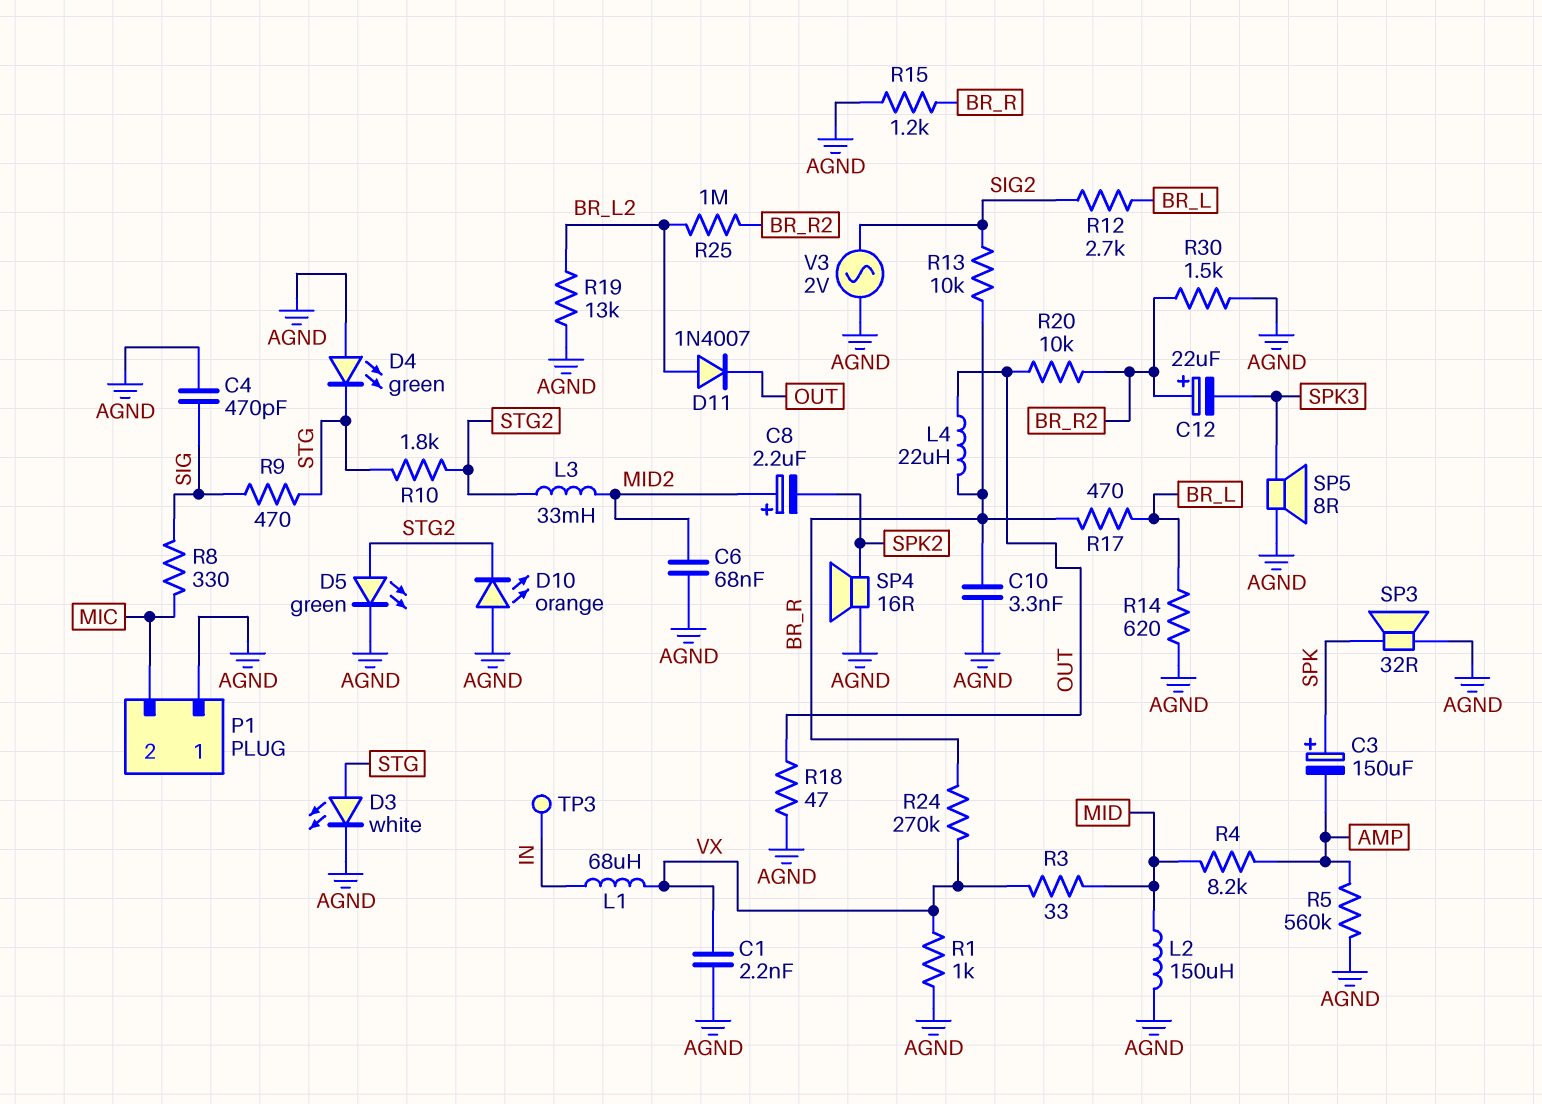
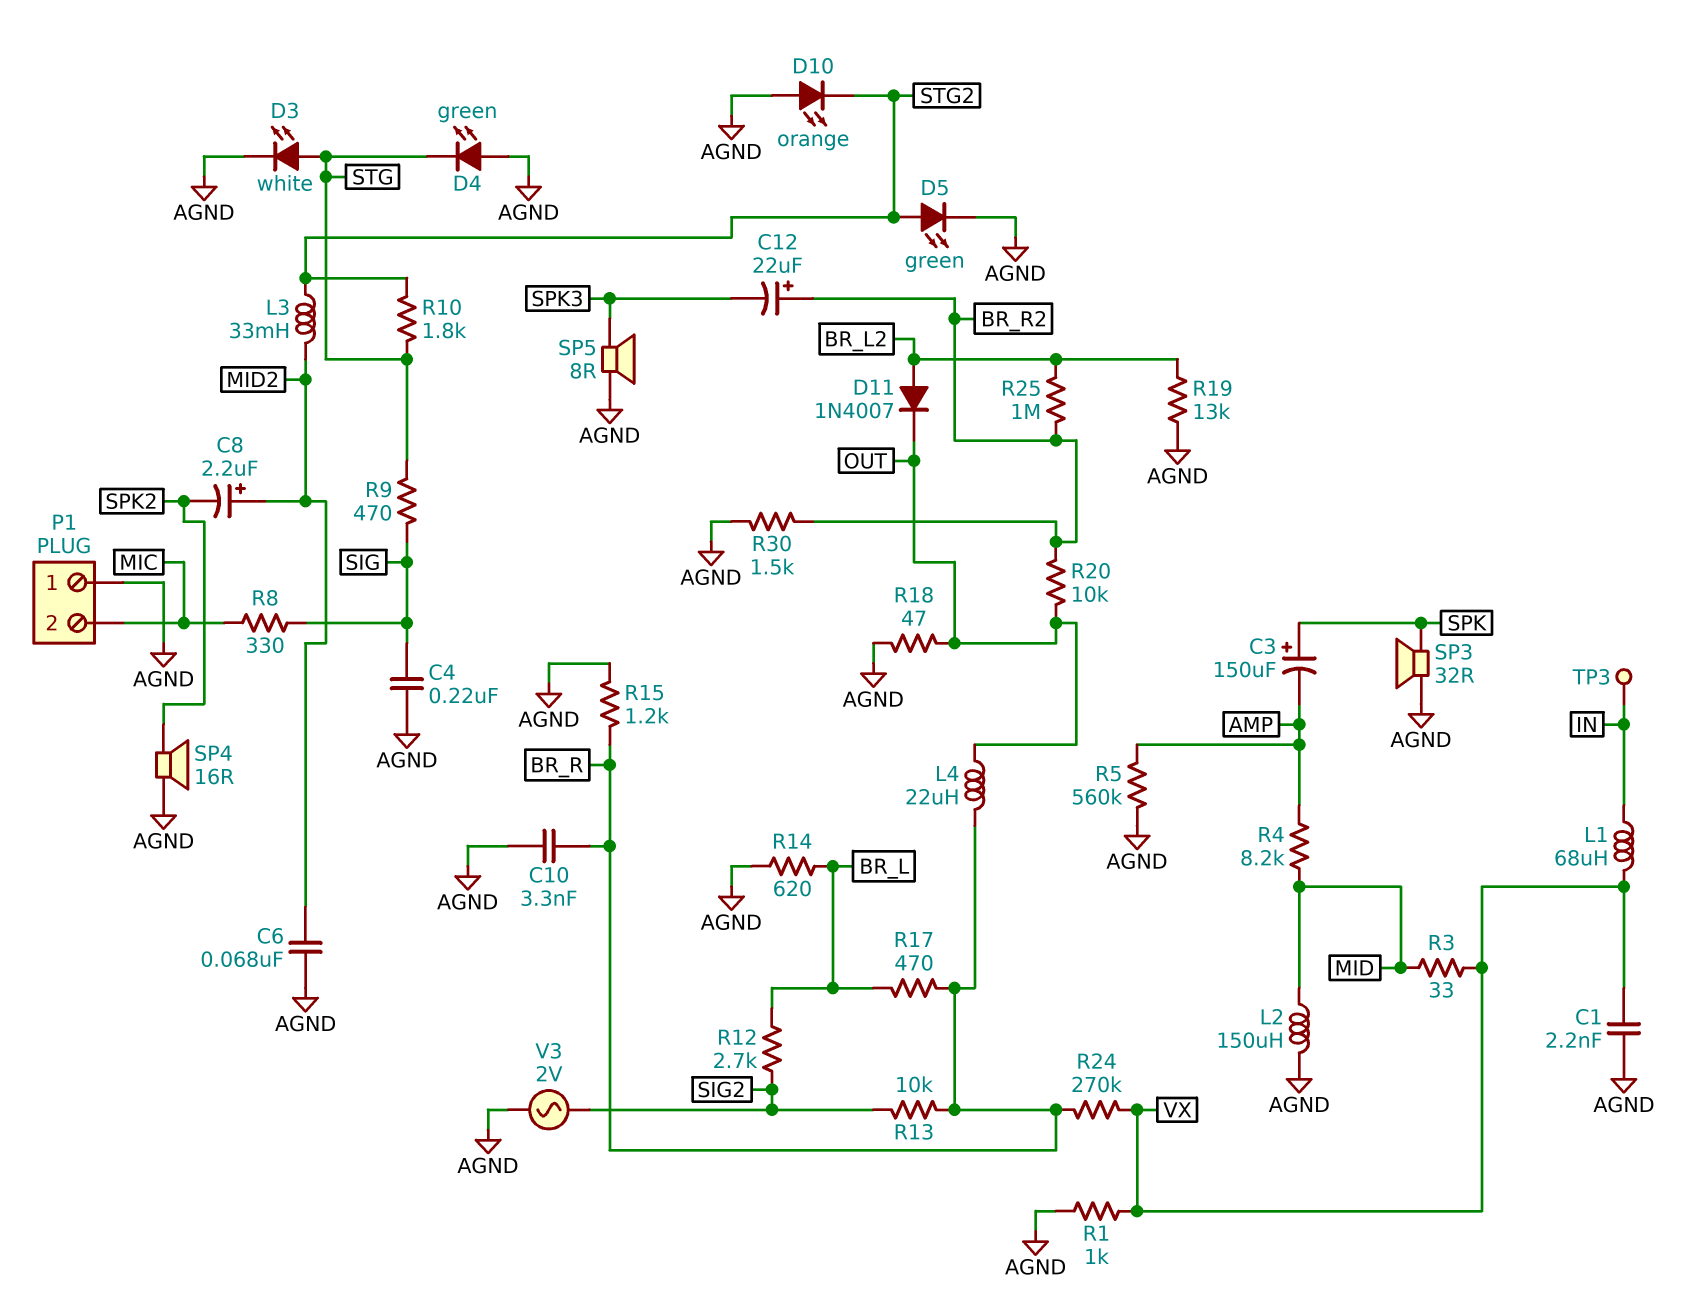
C4: 470pF (AGND, SIG) -> 220nF (AGND, SIG)

